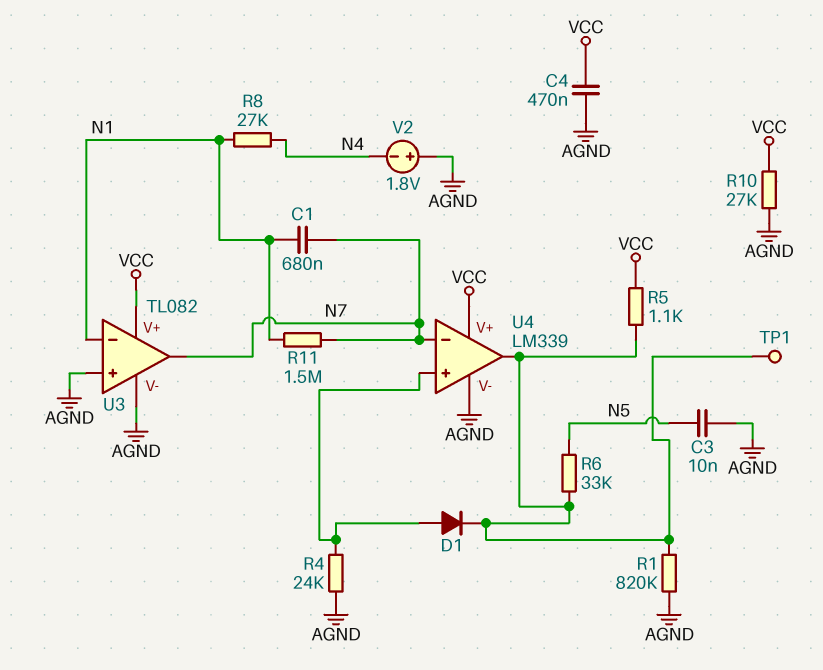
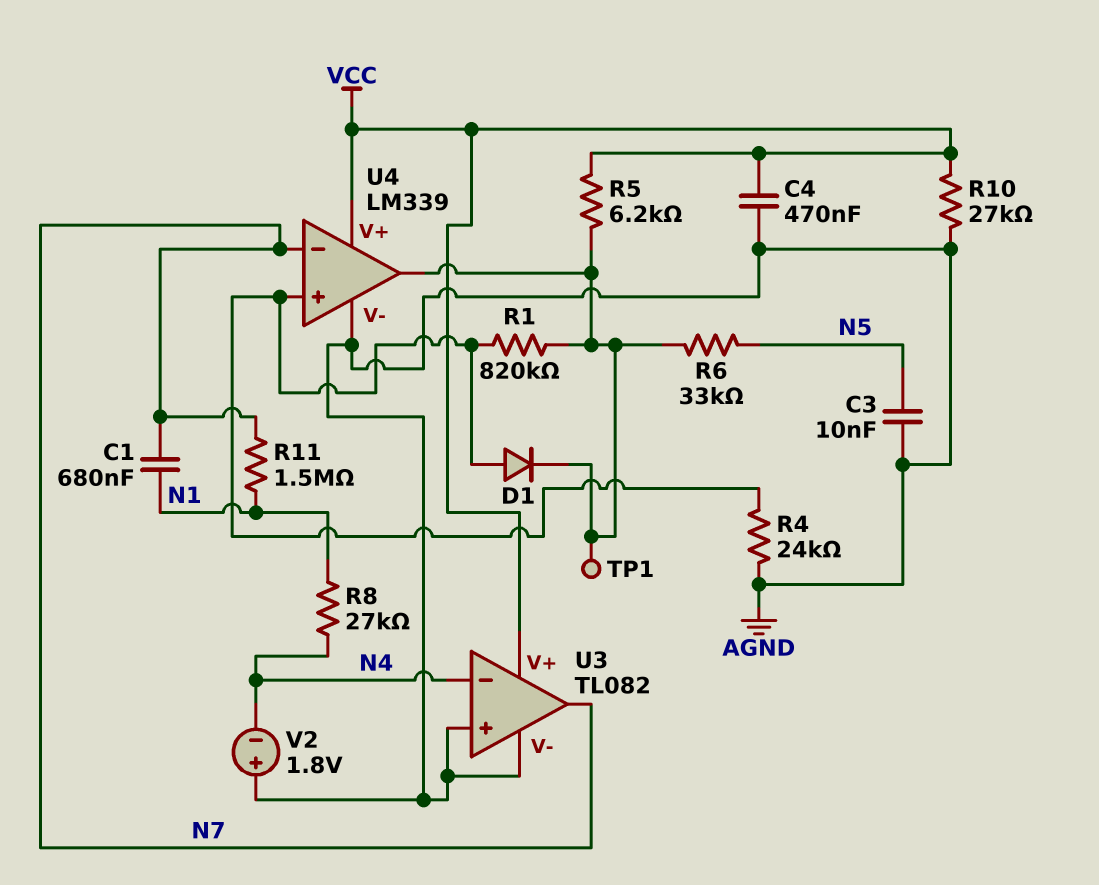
R1: 820k (AGND, U4/out) -> 820k (U4/in+, U4/out)
R5: 1.1k (U4/out, VCC) -> 6.2k (U4/out, VCC)
U3 pin in-: N1 -> N4

